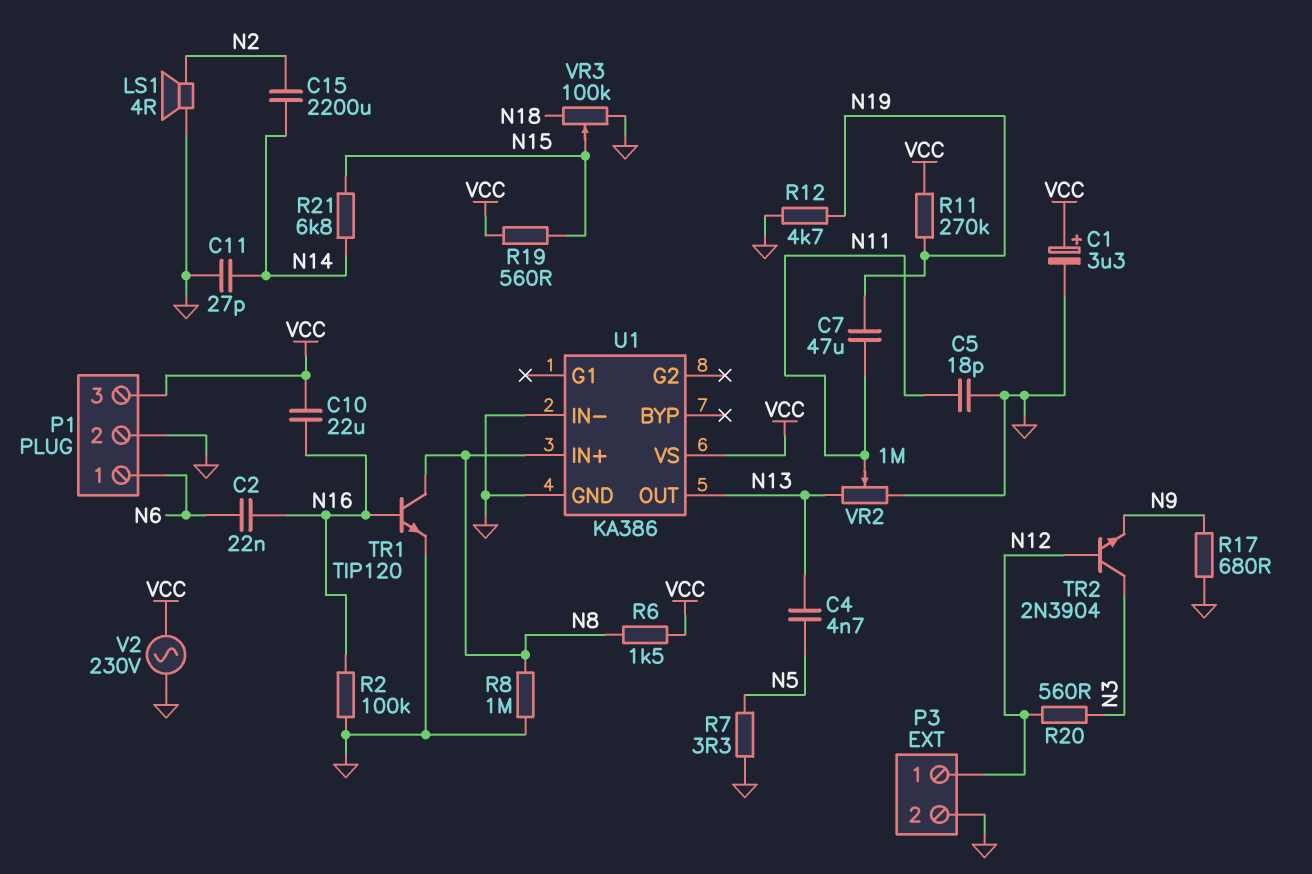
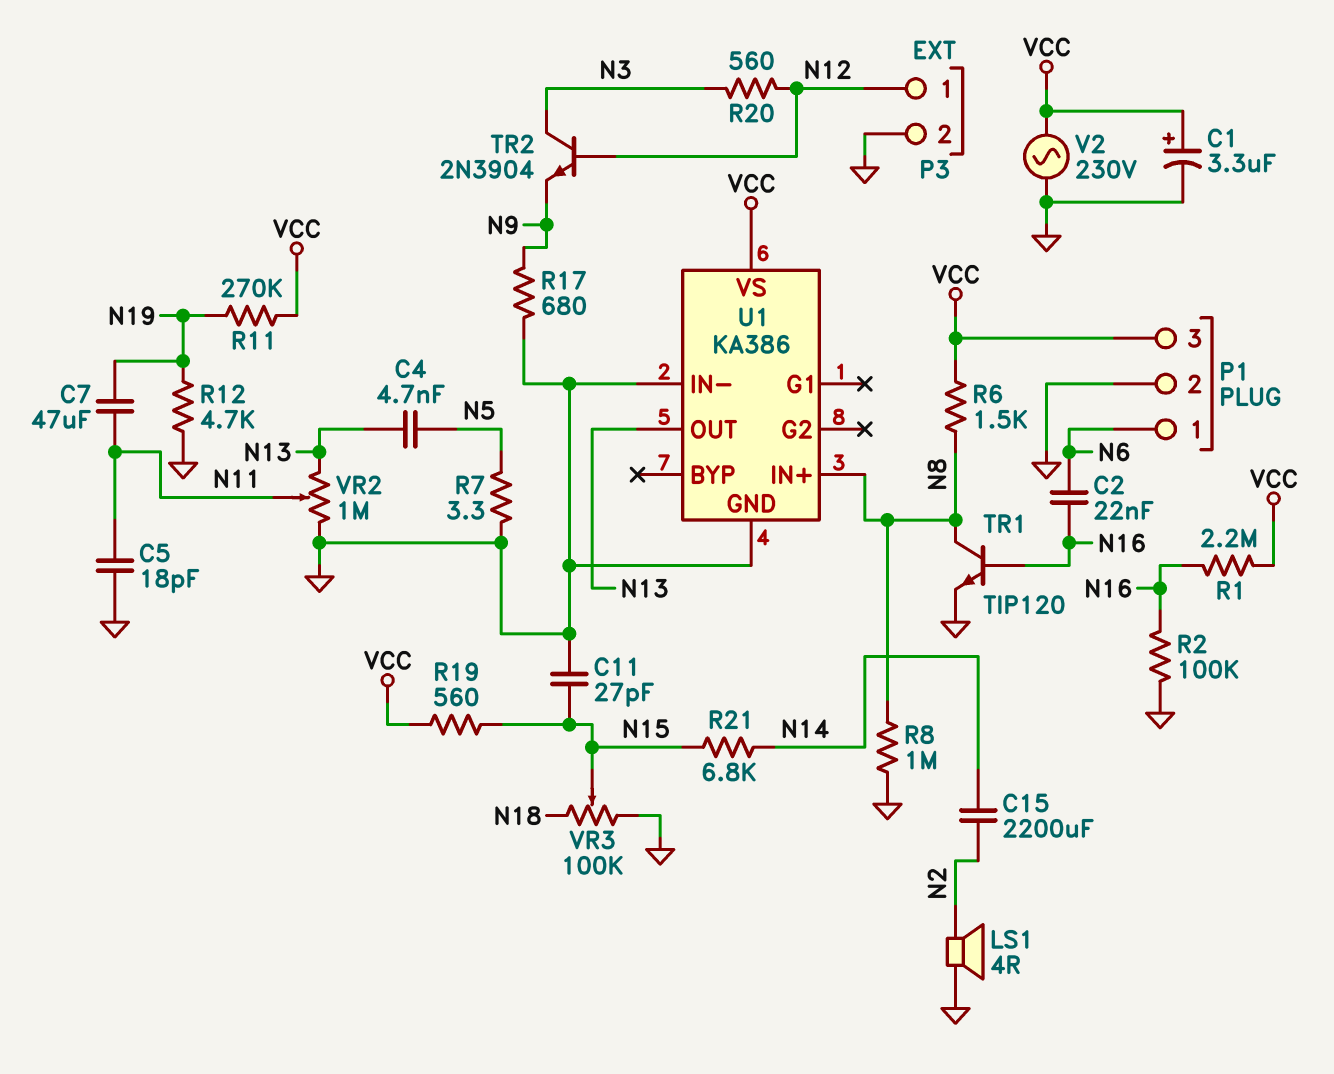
C10: 22uF (N16, VCC) -> none
C11: 27pF (GND, N14) -> 27pF (GND, N15)
R1: none -> 2.2M (N16, VCC)

